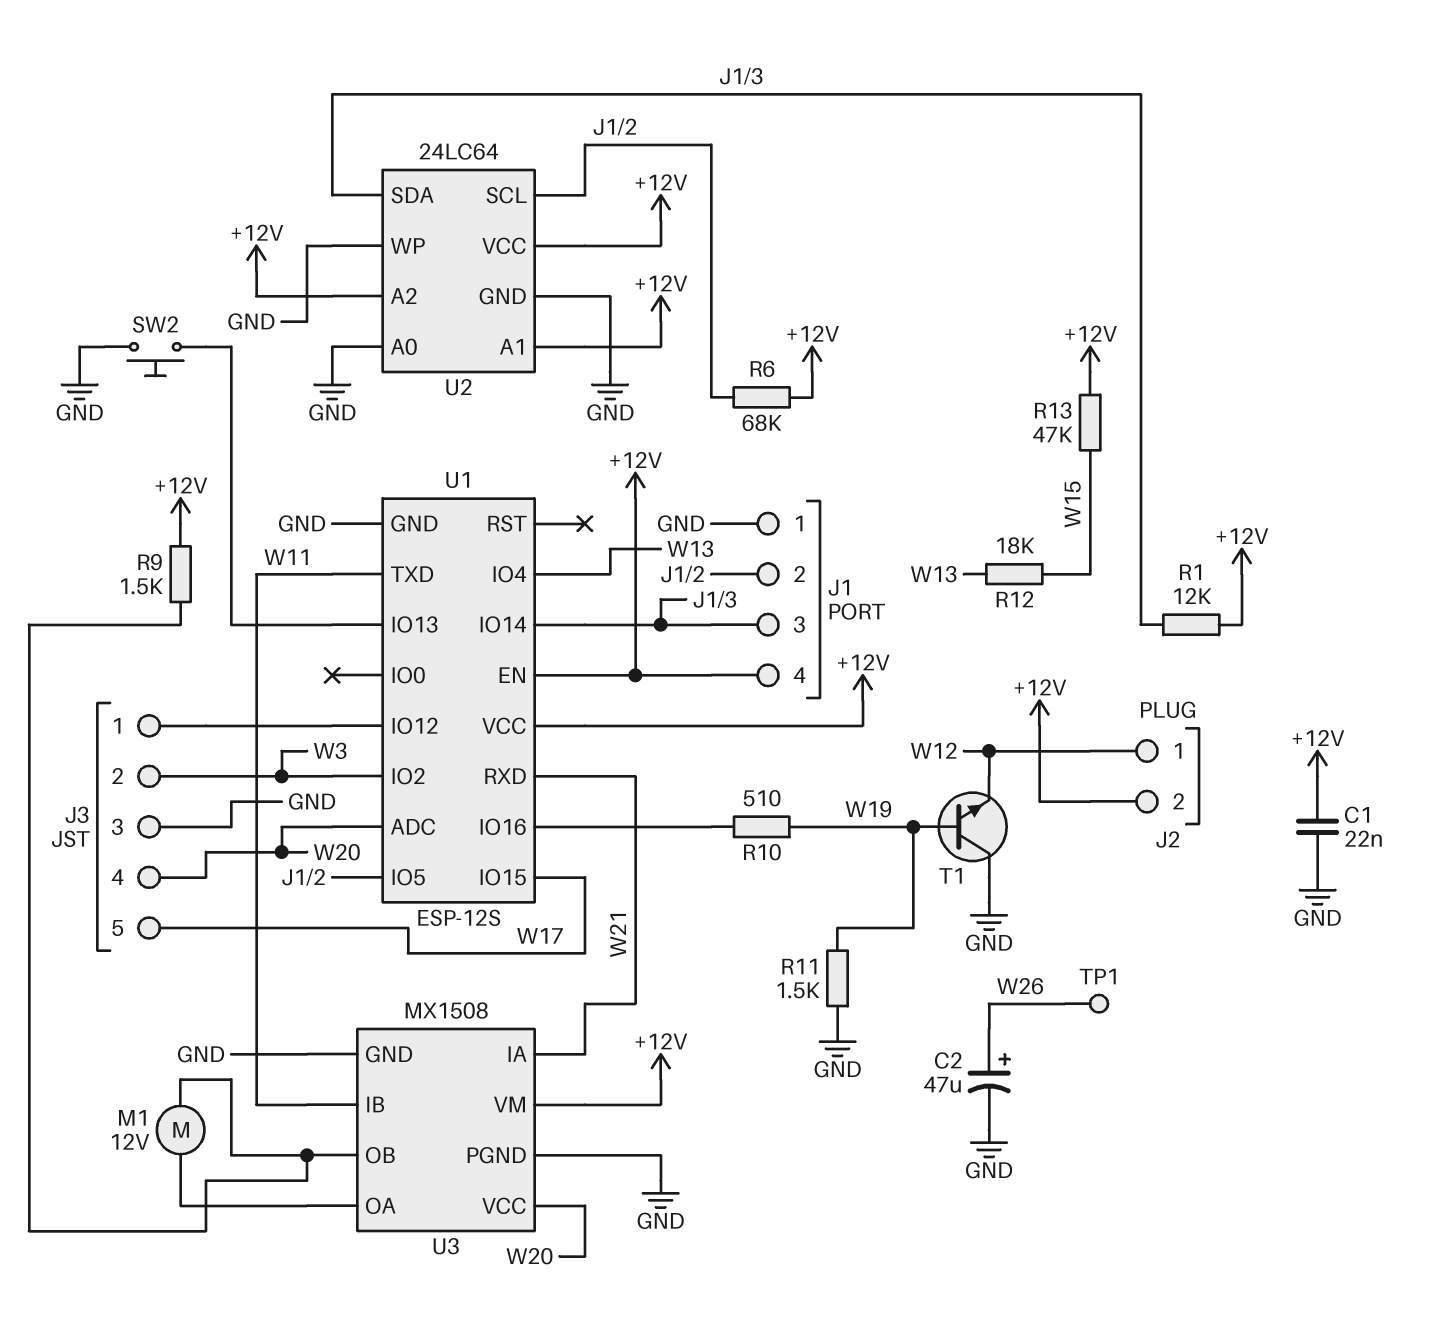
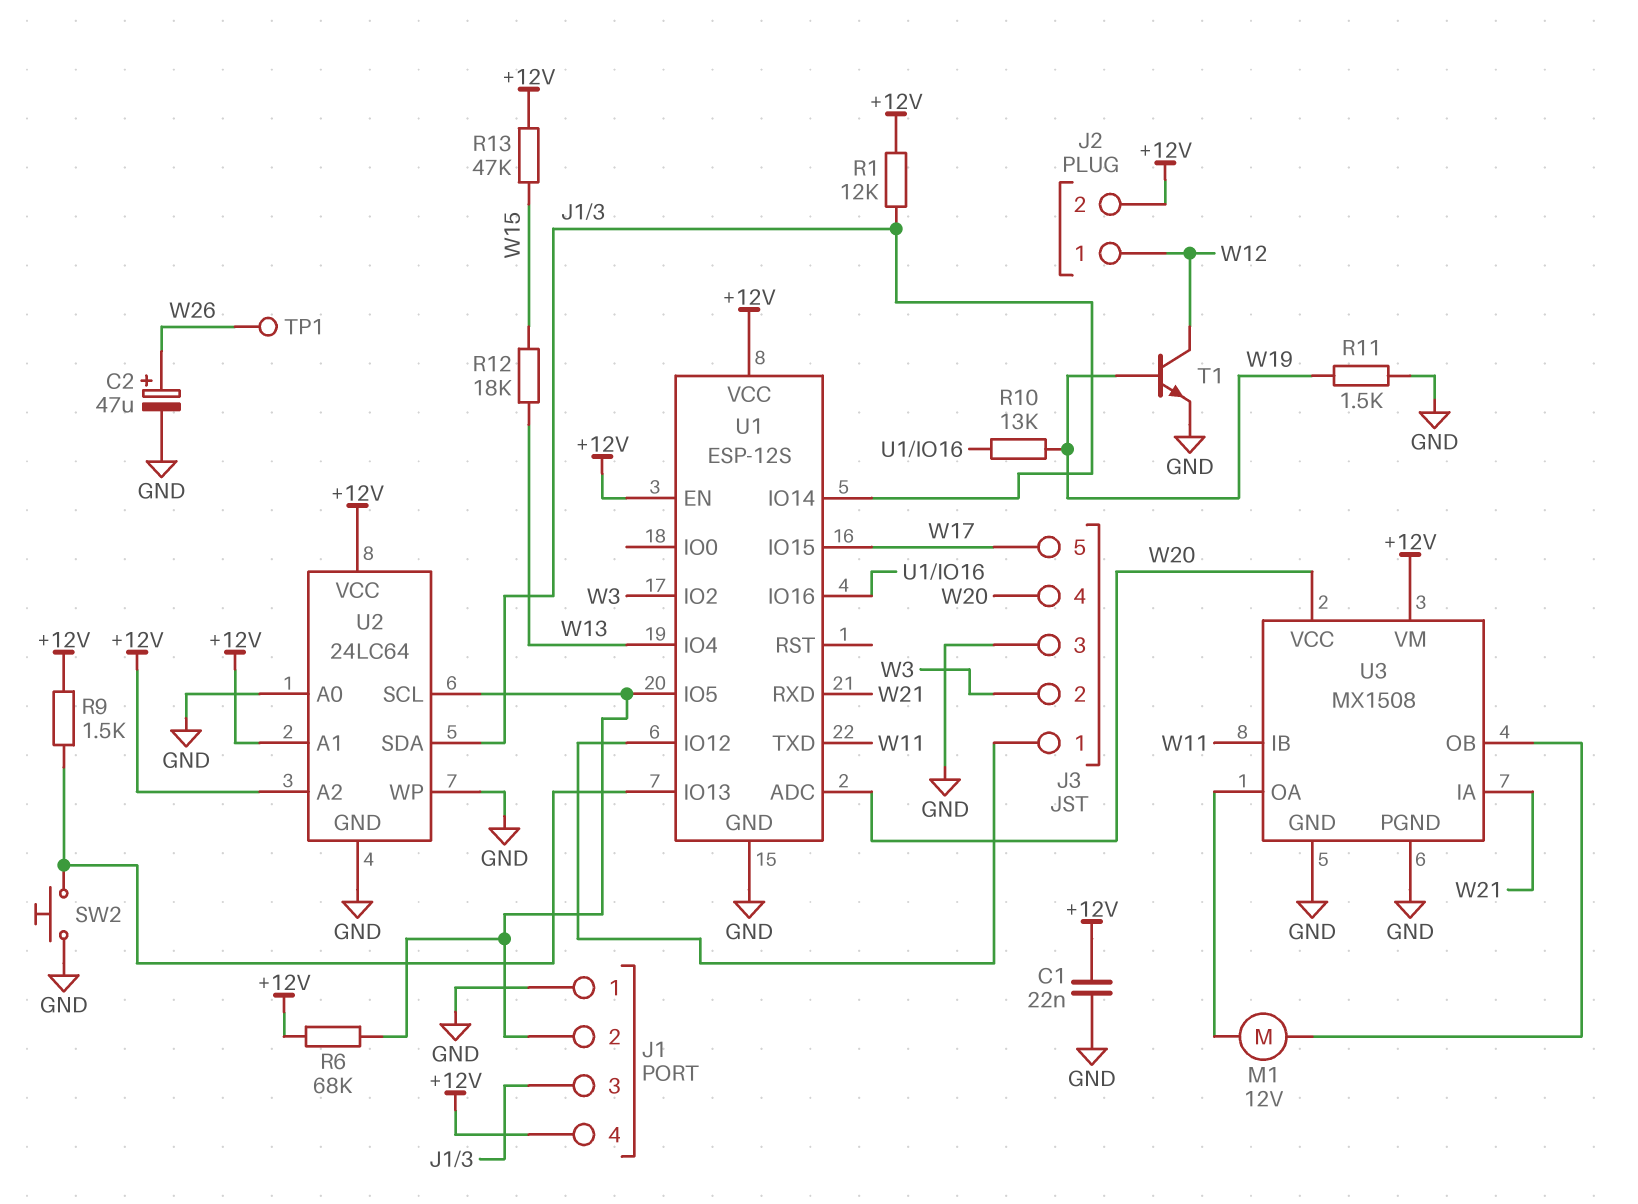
R9: 1.5k (+12V, U3/OB) -> 1.5k (+12V, U1/IO13)
R10: 510 (U1/IO16, W19) -> 13k (U1/IO16, W19)
T1: NPN (B W19, C GND, E W12) -> NPN (B W19, C W12, E GND)

